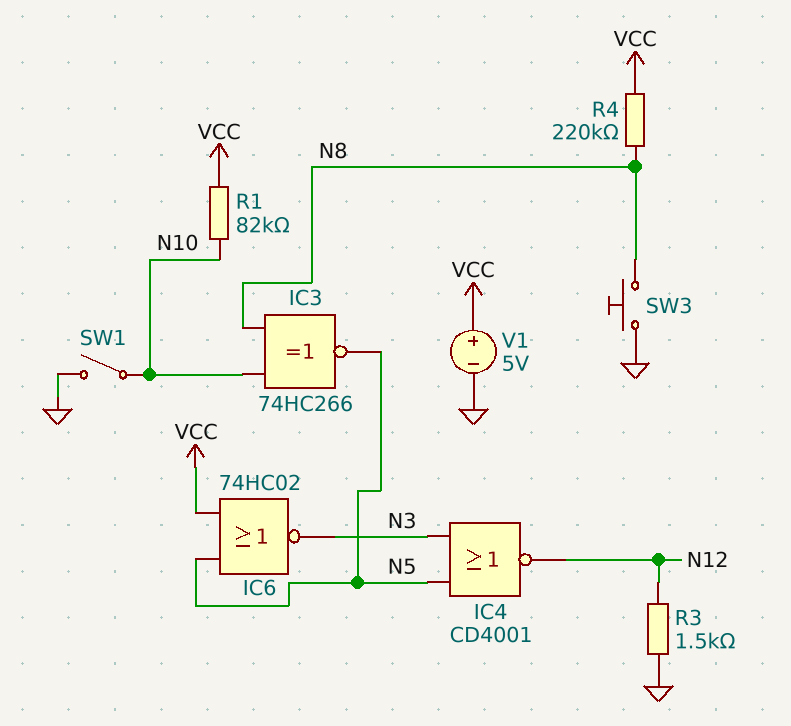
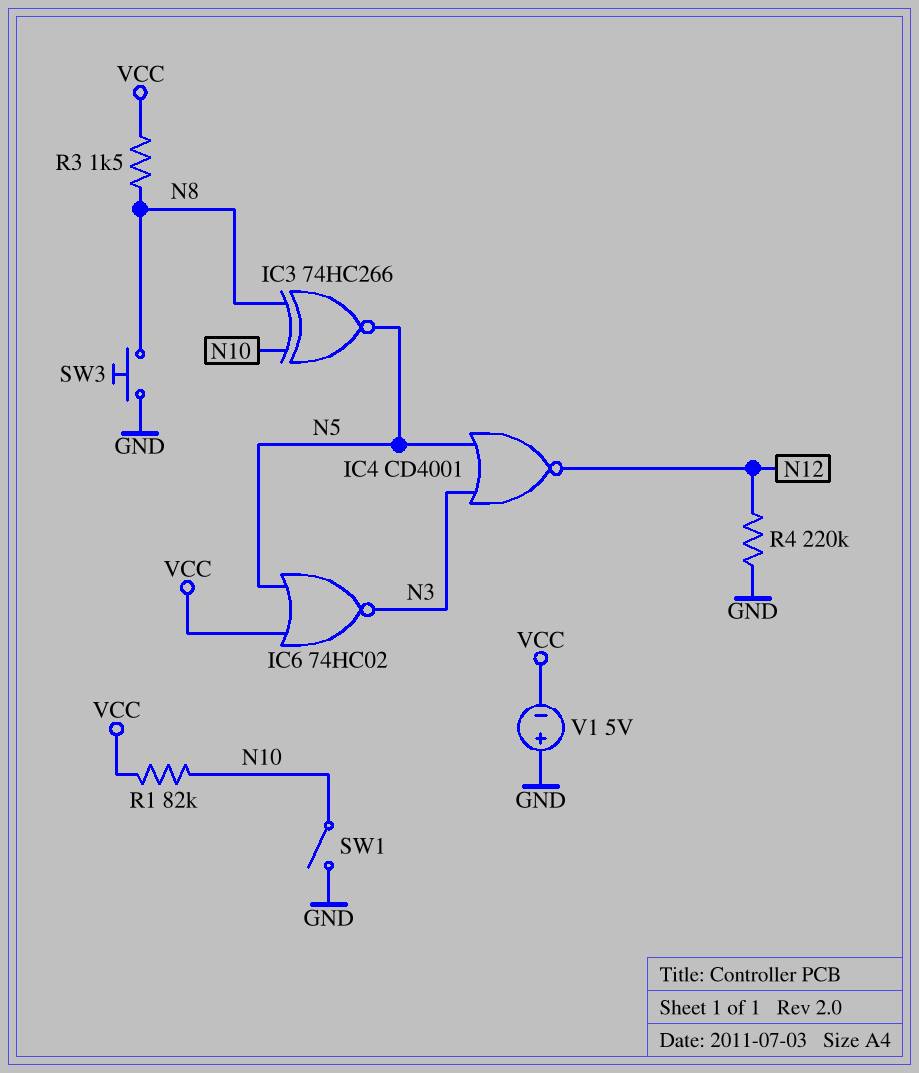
R3: 1.5k (GND, N12) -> 1.5k (N8, VCC)
R4: 220k (N8, VCC) -> 220k (GND, N12)
V1: 5V (plus VCC, minus GND) -> 5V (plus GND, minus VCC)

